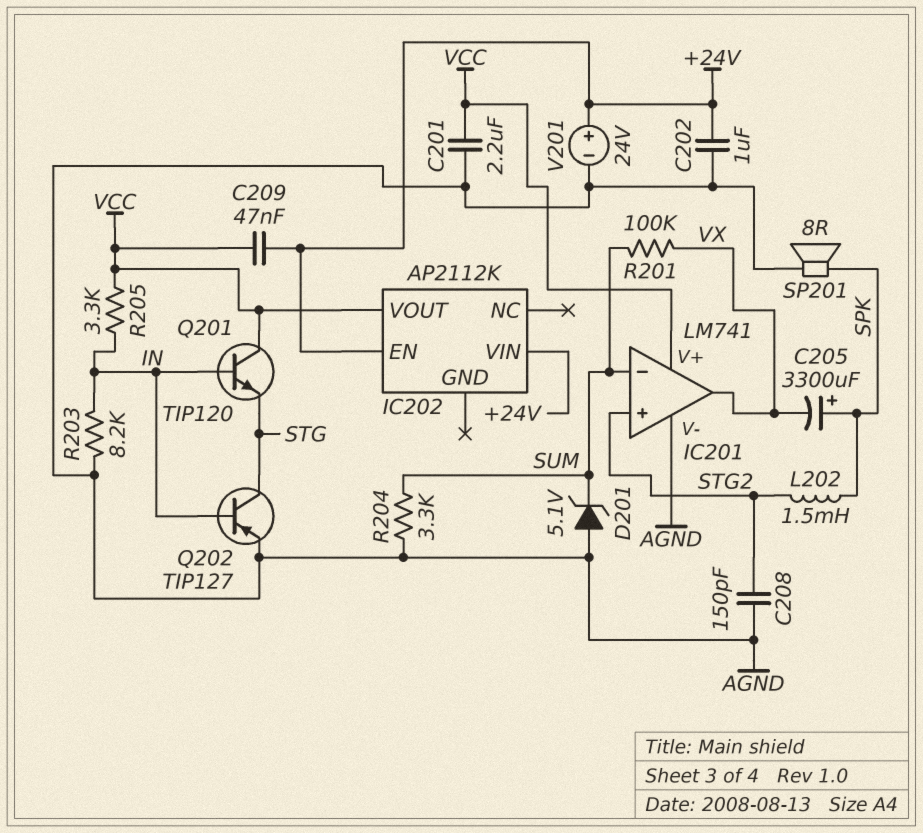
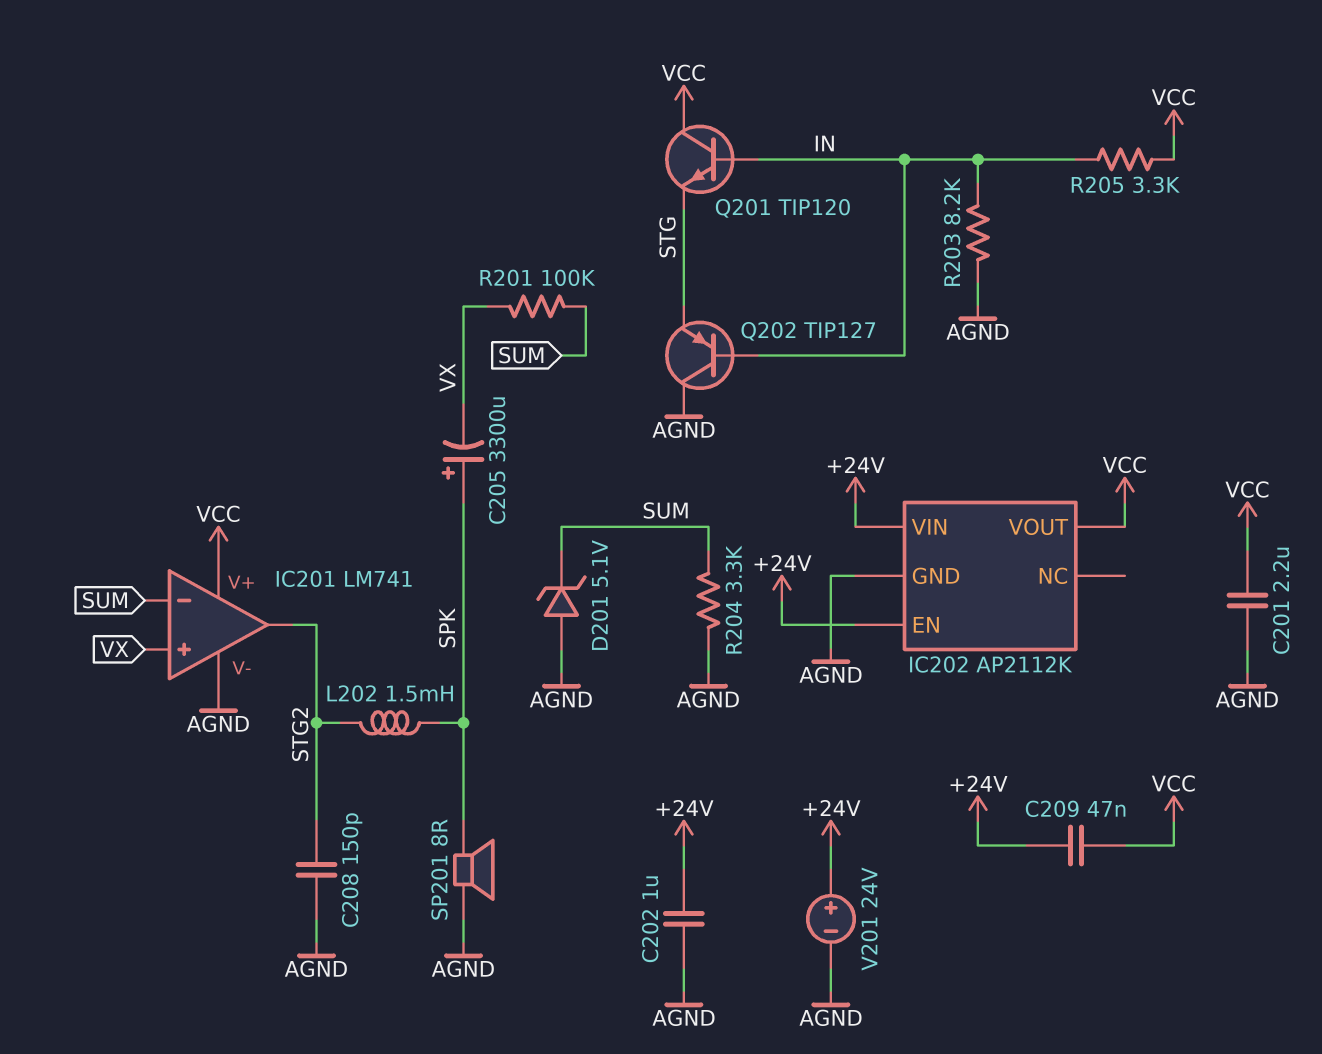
IC201 pin in+: STG2 -> VX
IC201 pin out: VX -> STG2
IC202 pin GND: none -> AGND
Q202: PNP TIP127 (B IN, C STG, E AGND) -> PNP TIP127 (B IN, C AGND, E STG)

